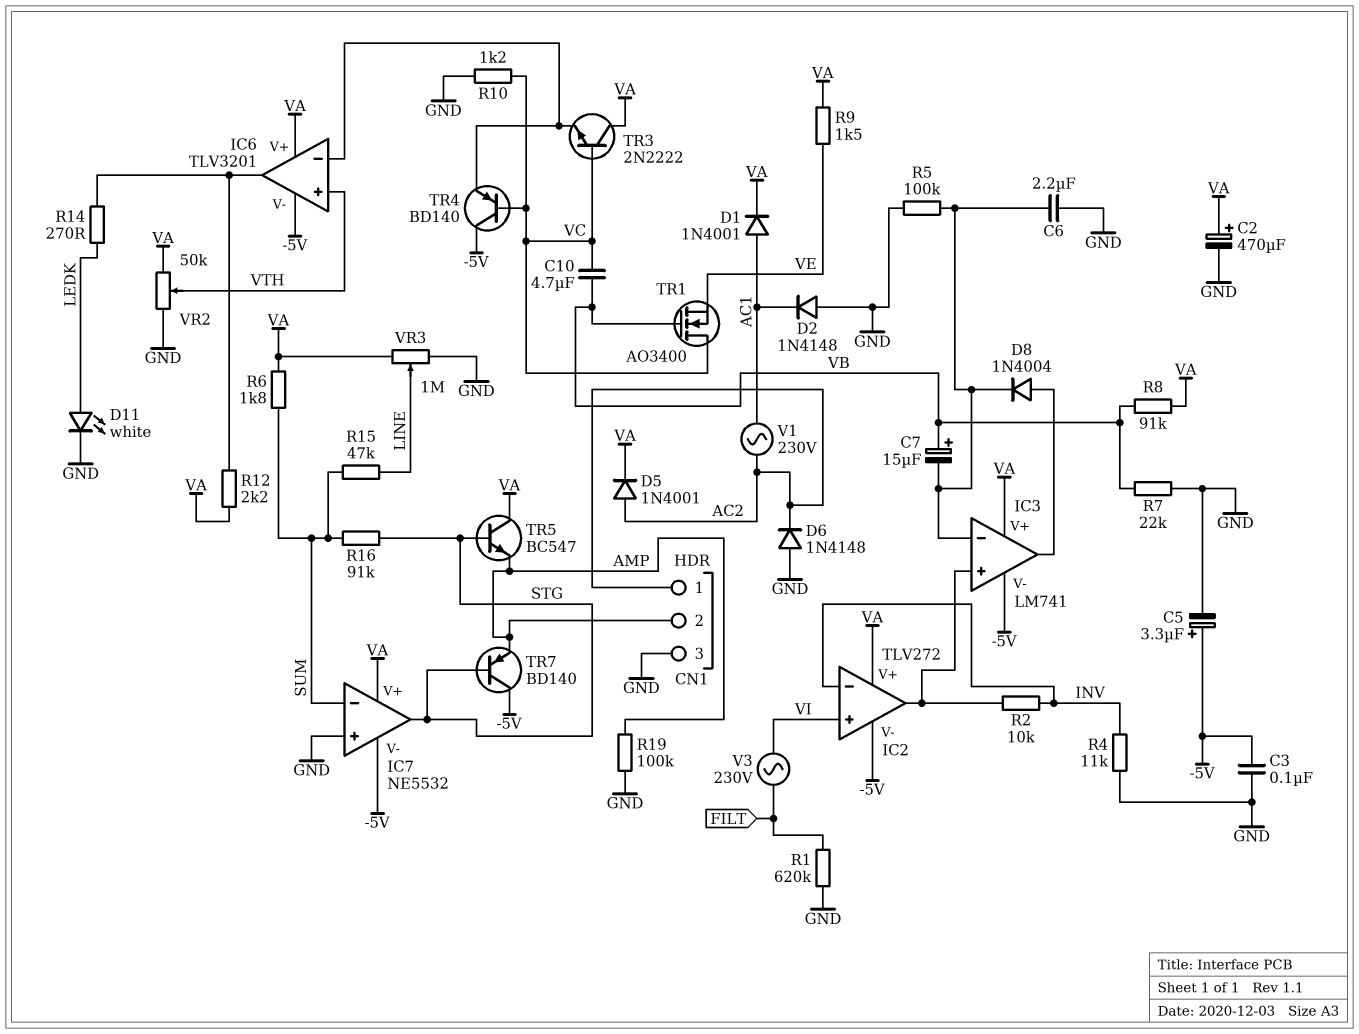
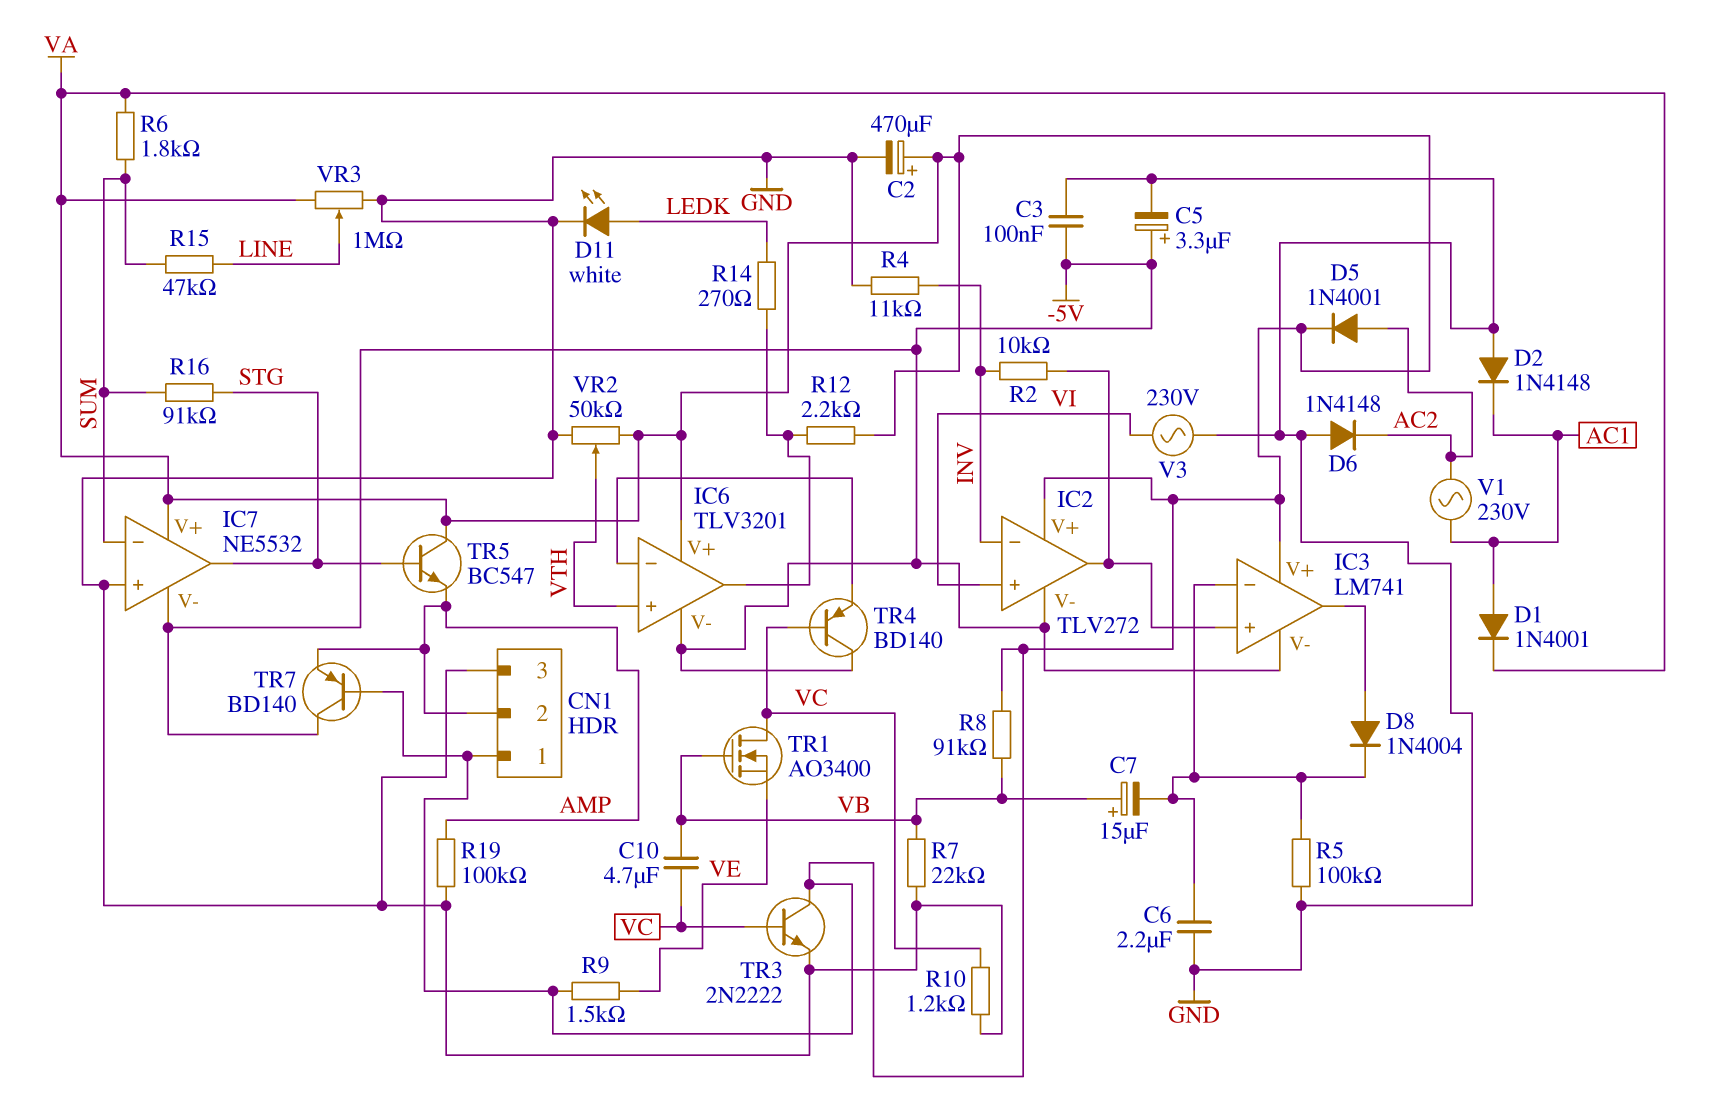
CN1 pin 1: AC2 -> VA
R1: 620k (FILT, GND) -> none
TR3: NPN 2N2222 (B VC, C VA, E IC6/in-) -> NPN 2N2222 (B VC, C VA, E GND)
TR7: PNP BD140 (B STG, C -5V, E AMP) -> PNP BD140 (B VA, C -5V, E AMP)
V3: AC 230V (FILT, VI) -> AC 230V (GND, VI)

